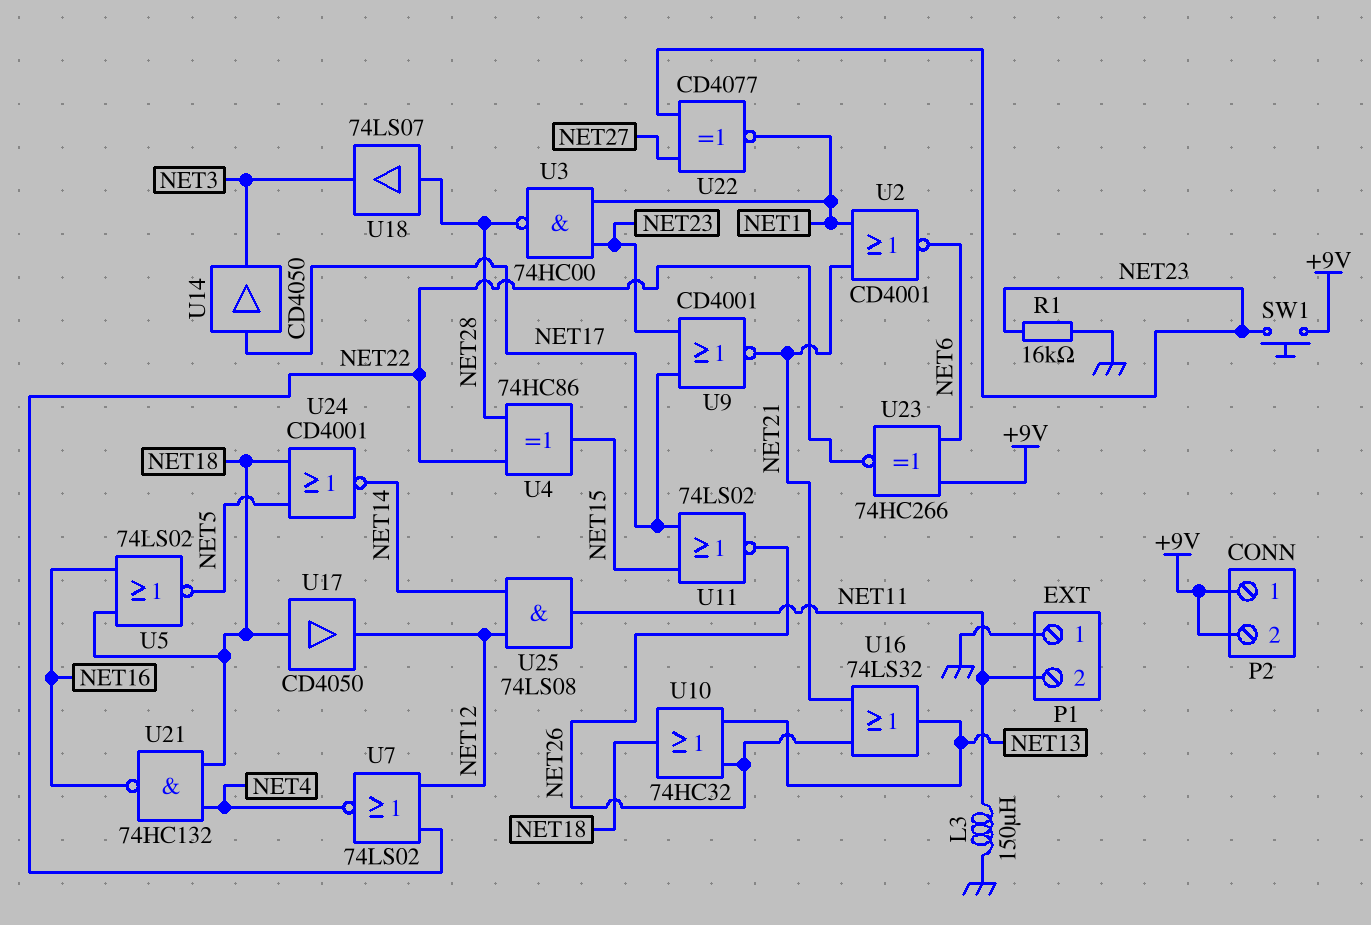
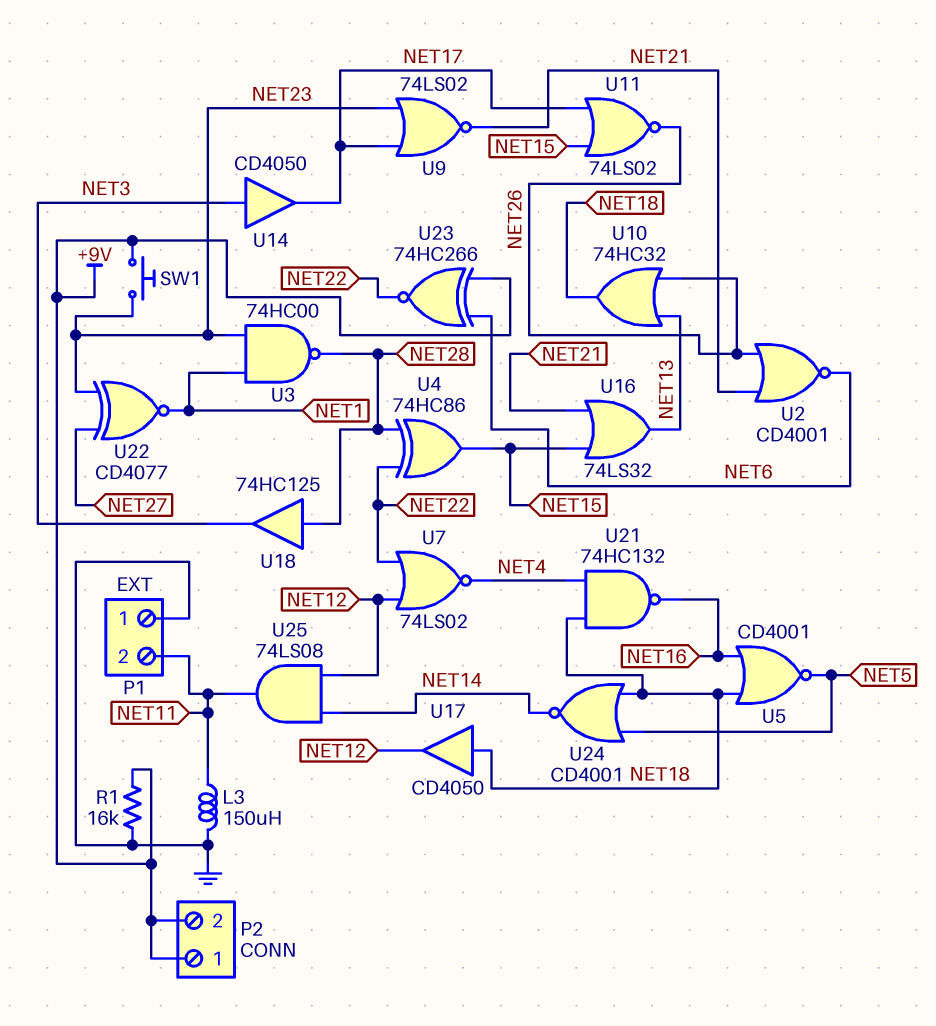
R1: 16k (GND, NET23) -> 16k (+9V, GND)
U2: NOR CD4001 (in NET1, in NET21, out NET6) -> NOR CD4001 (in NET21, in NET26, out NET6)
U5: NOR 74LS02 (in NET16, in NET18, out NET5) -> NOR CD4001 (in NET16, in NET18, out NET5)
U9: NOR CD4001 (in NET17, in NET23, out NET21) -> NOR 74LS02 (in NET17, in NET23, out NET21)
U14: buffer CD4050 (in NET17, out NET3) -> buffer CD4050 (in NET3, out NET17)
U16: OR 74LS32 (in NET21, in NET26, out NET13) -> OR 74LS32 (in NET15, in NET21, out NET13)
U18: buffer 74LS07 (in NET28, out NET3) -> buffer 74HC125 (in NET28, out NET3)

